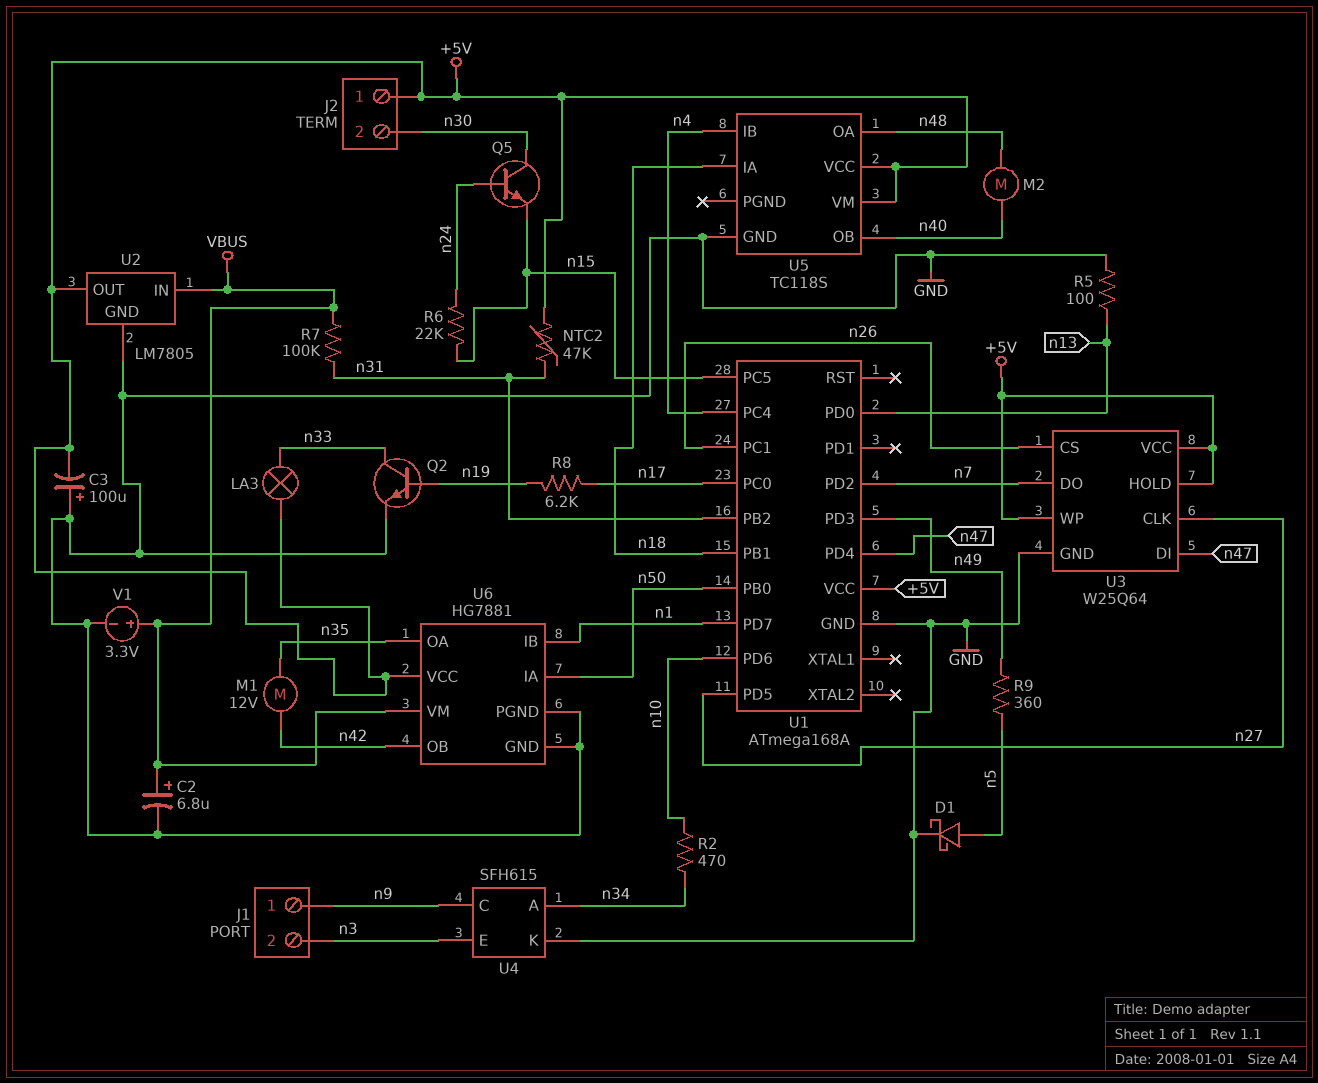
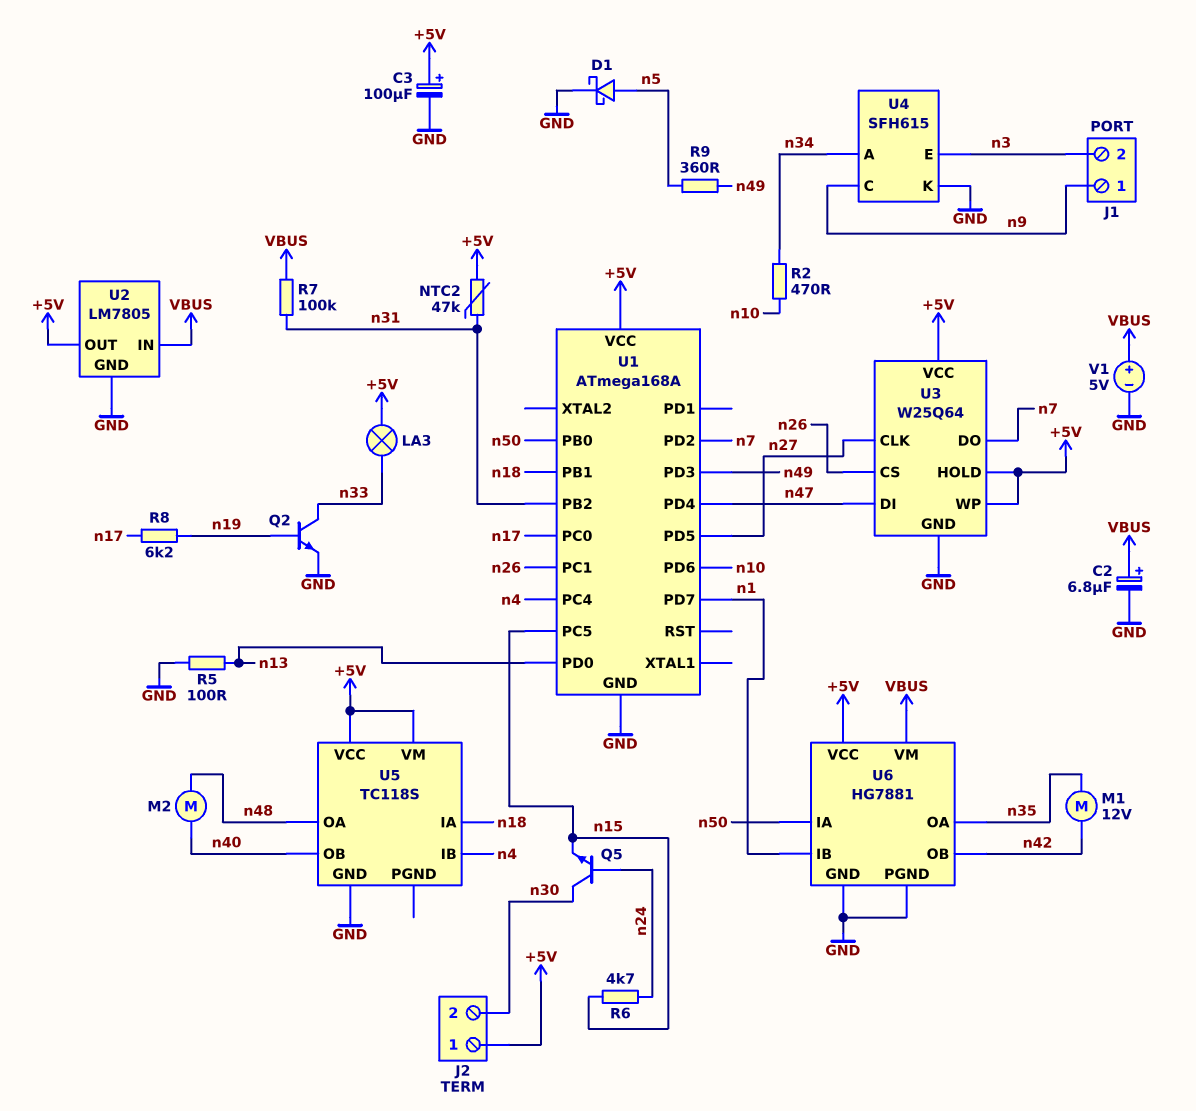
C3: 100uF (plus GND, minus +5V) -> 100uF (plus +5V, minus GND)
R6: 22k (n15, n24) -> 4.7k (n15, n24)
V1: 3.3V (plus VBUS, minus GND) -> 5V (plus VBUS, minus GND)

